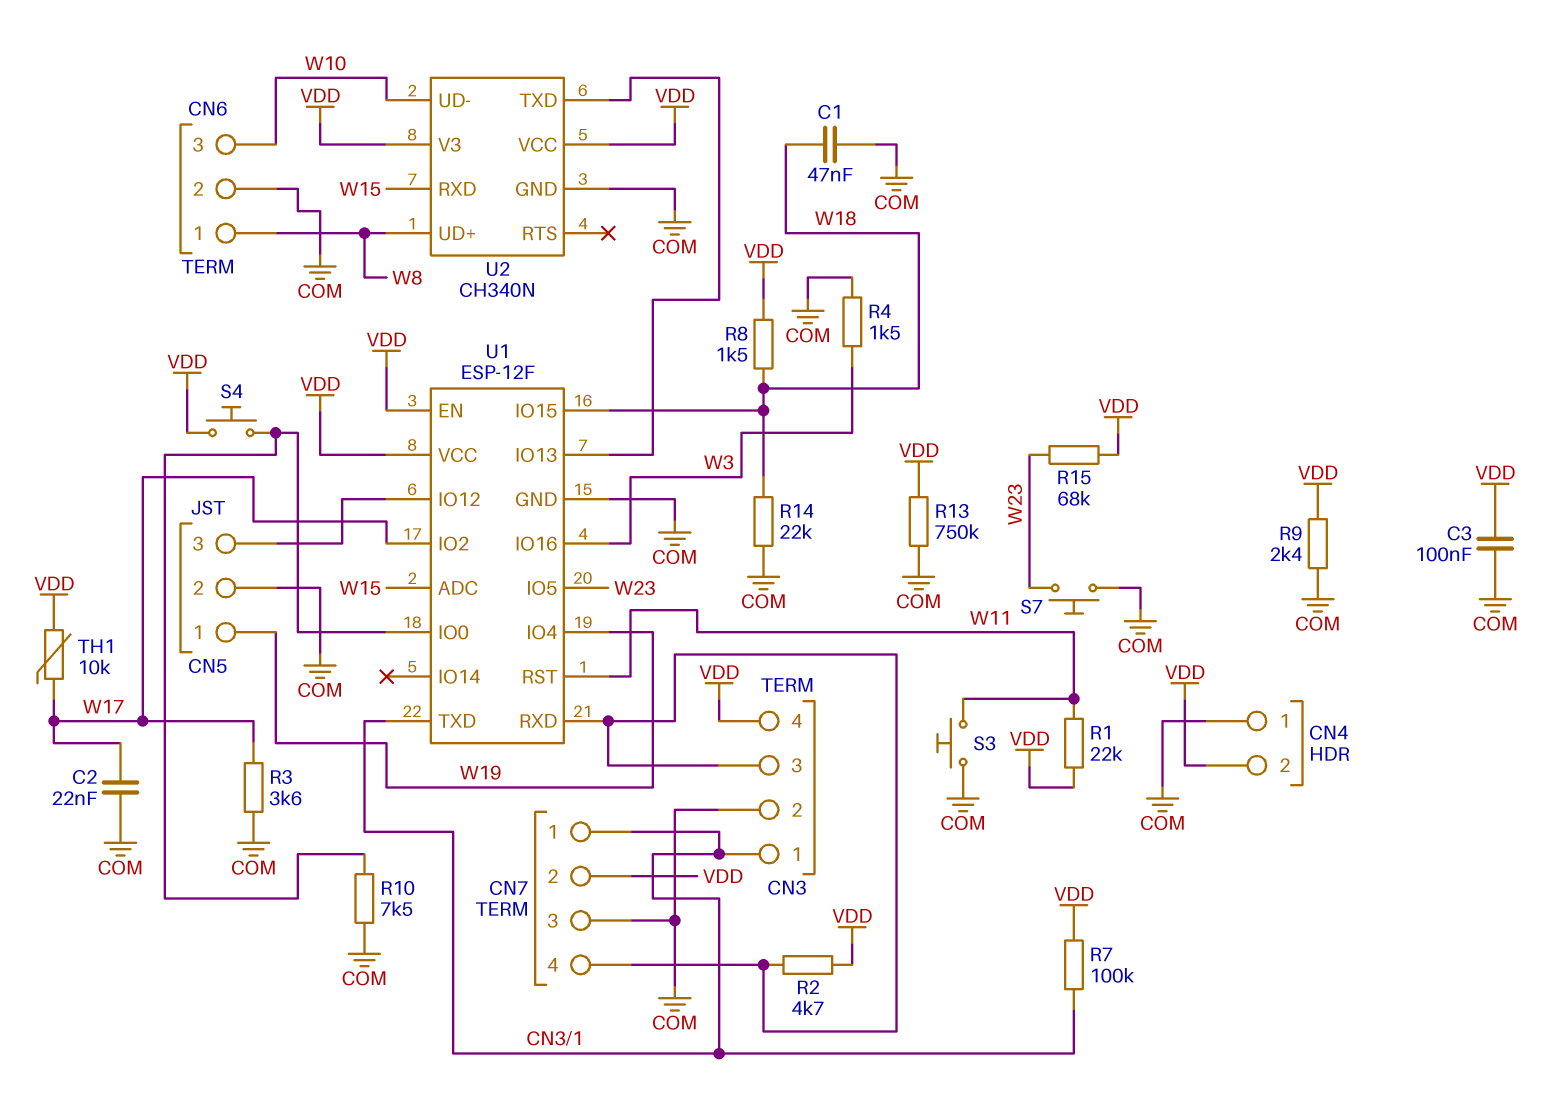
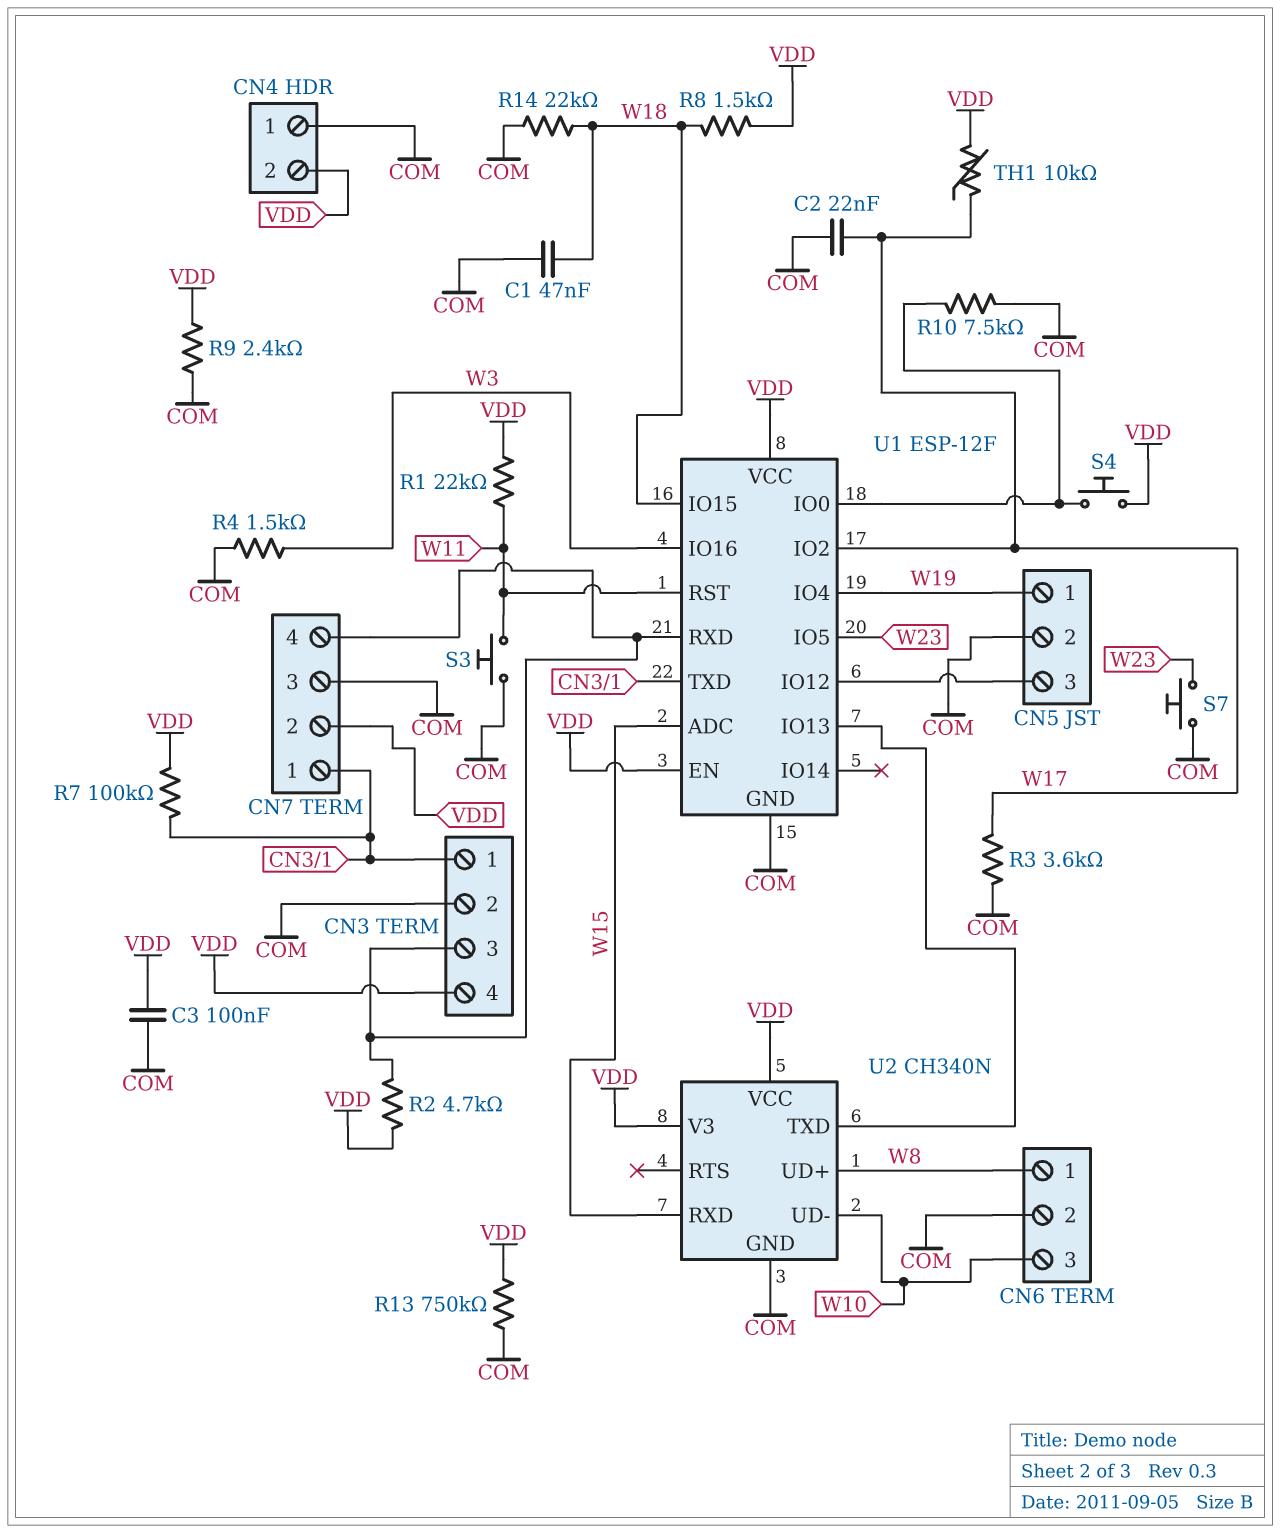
R15: 68k (VDD, W23) -> none

